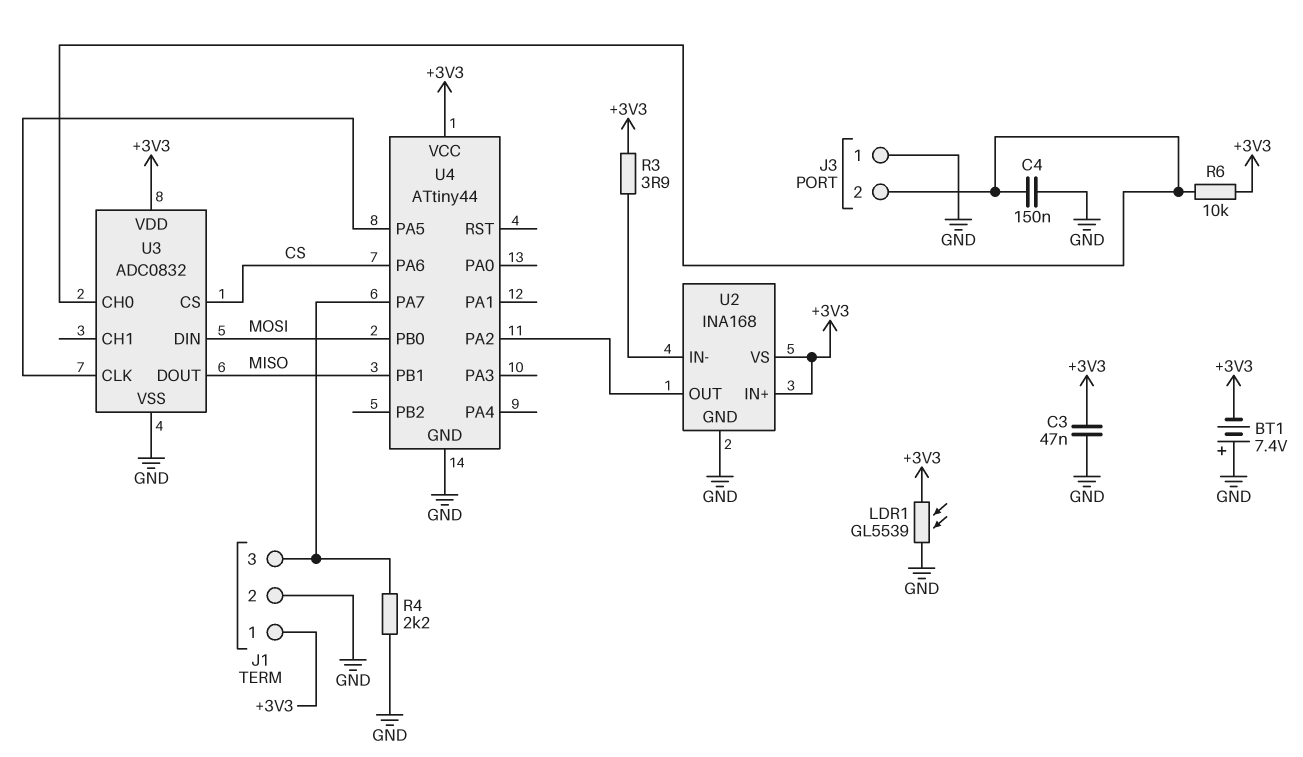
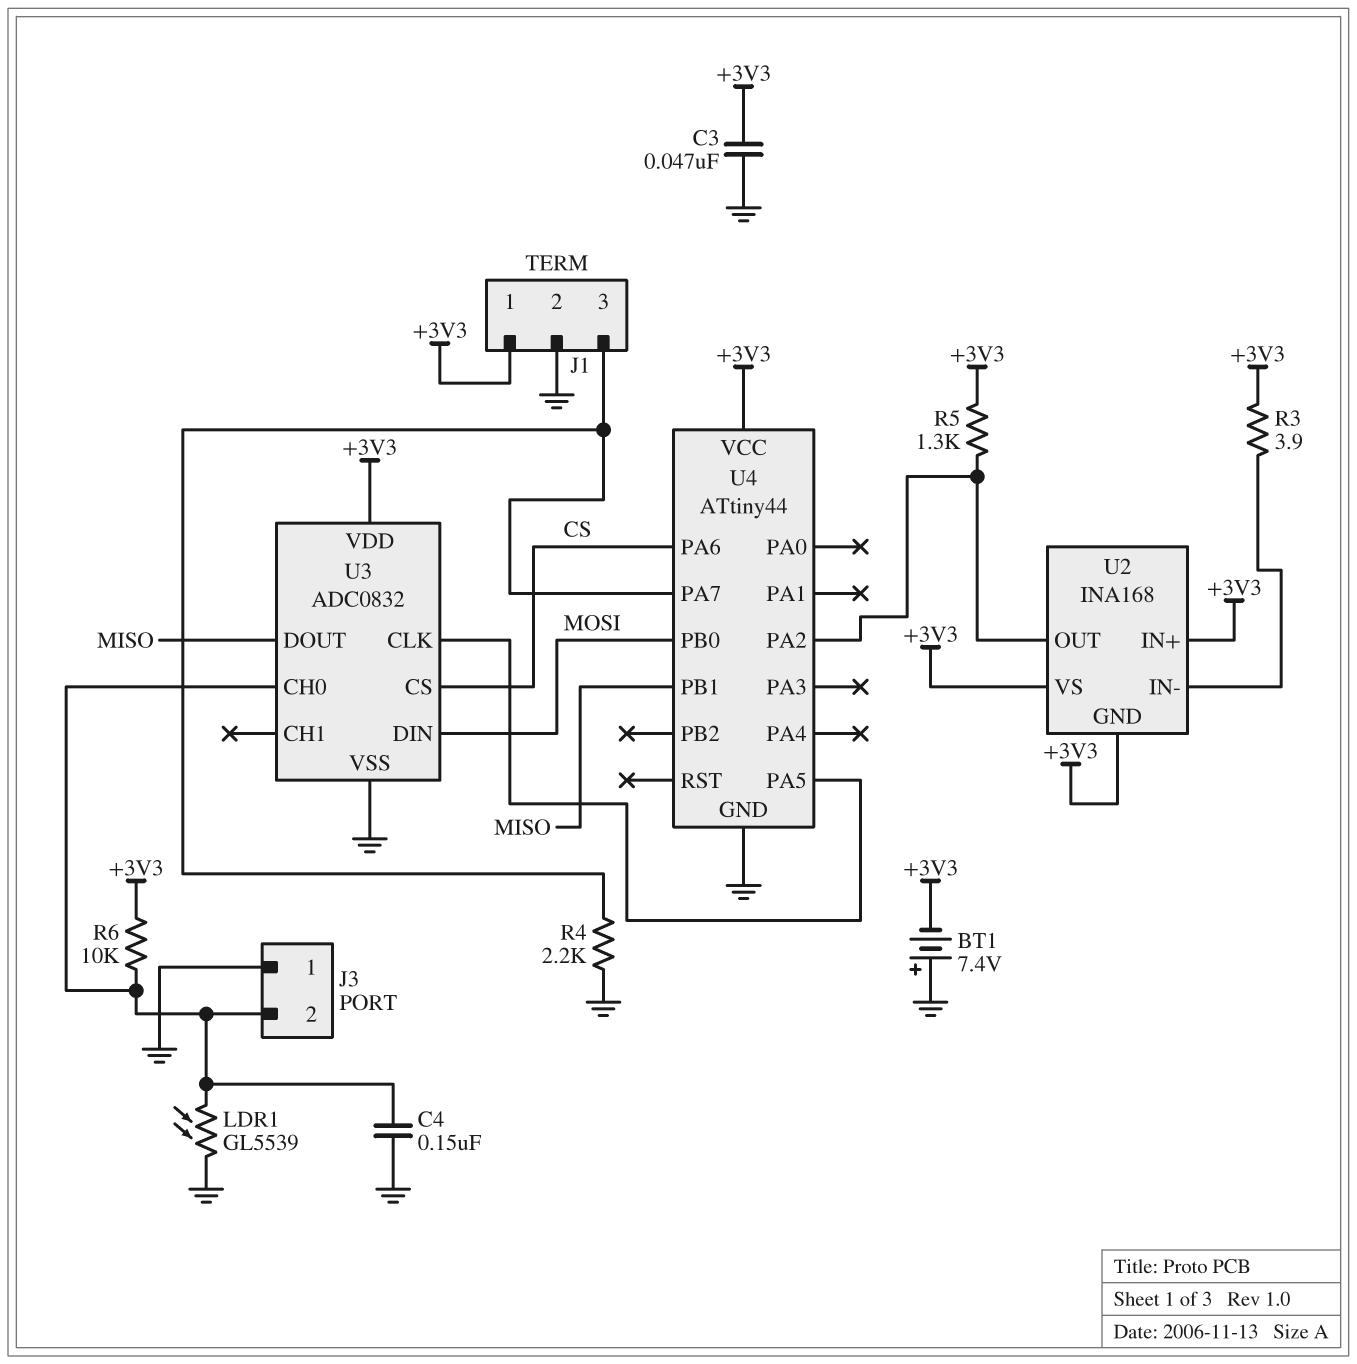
LDR1: GL5539 (+3V3, GND) -> GL5539 (GND, J3/2)
R5: none -> 1.3k (+3V3, U2/OUT)
U2 pin GND: GND -> +3V3

